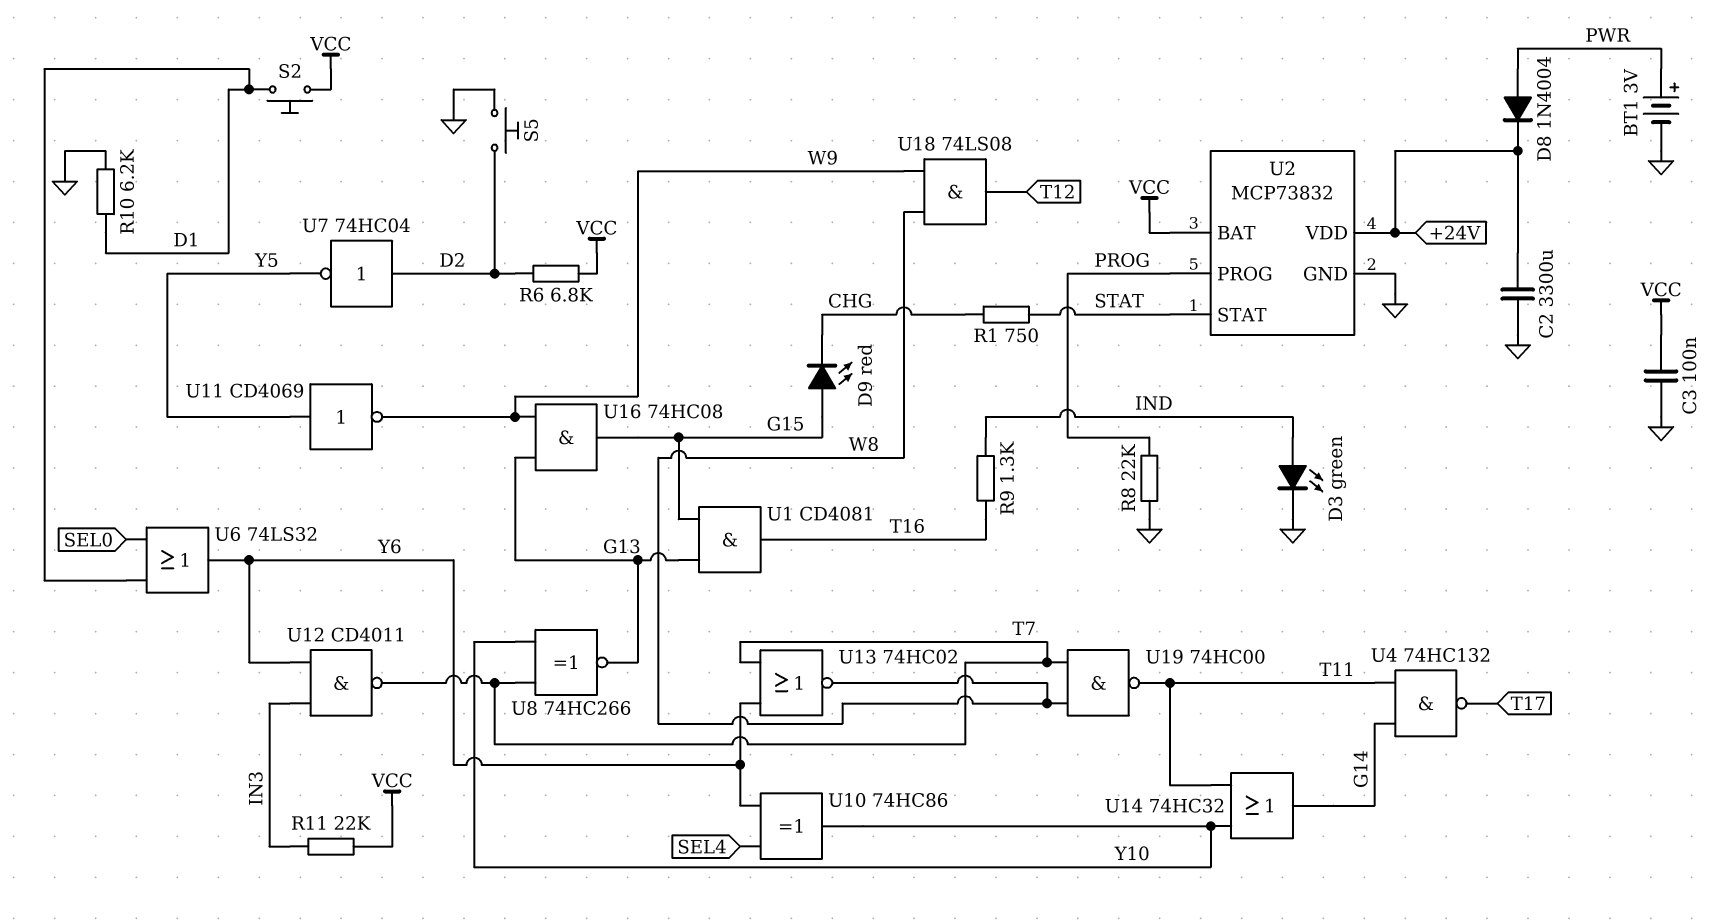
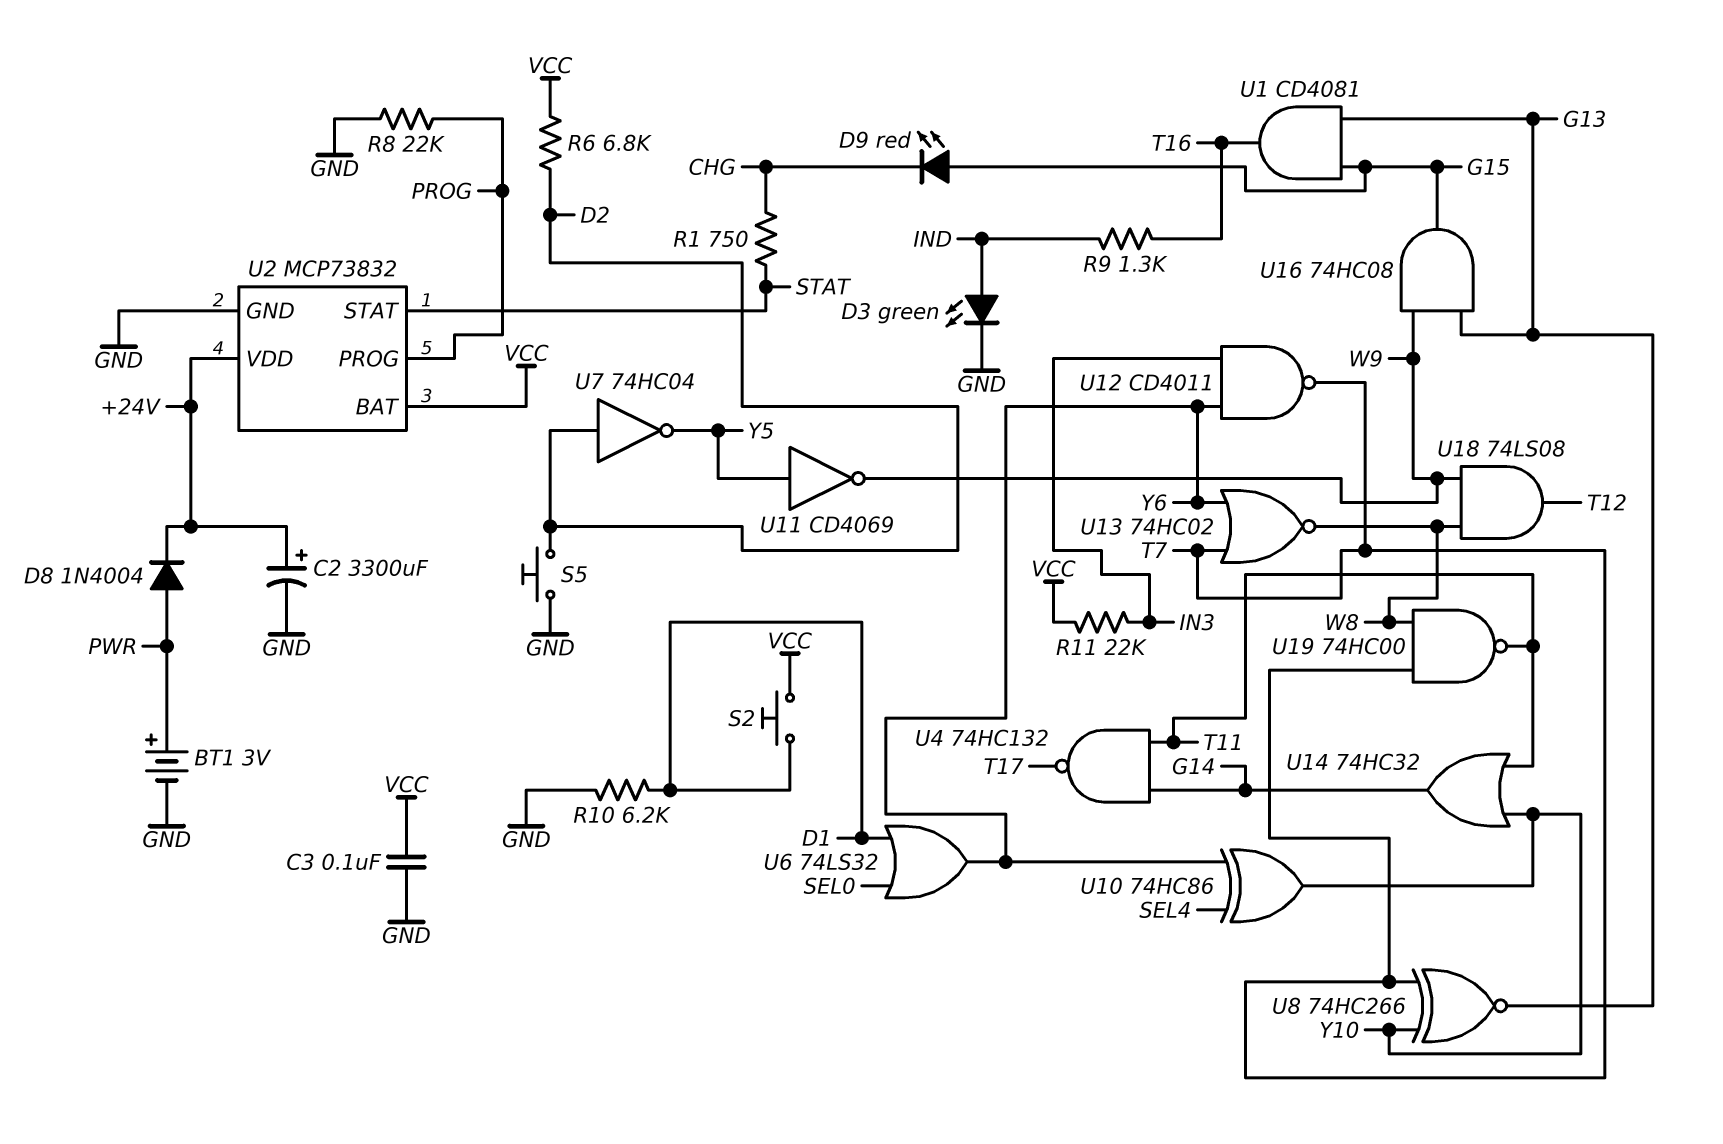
C2: 3300uF (+24V, GND) -> 3300uF (plus +24V, minus GND)

